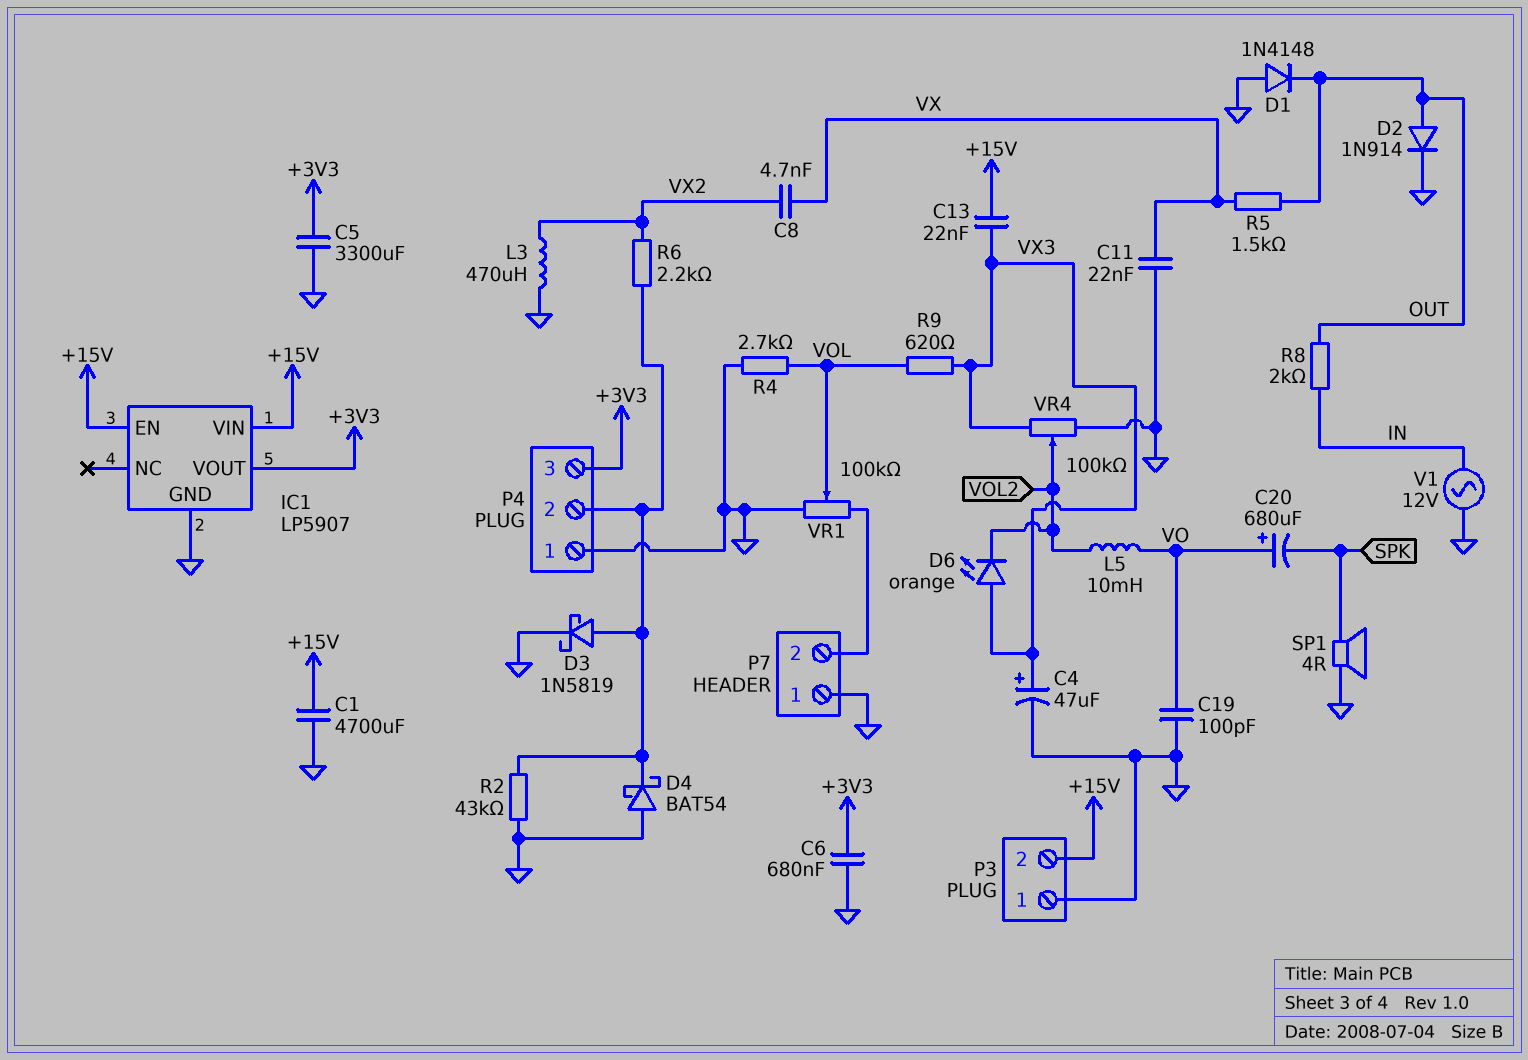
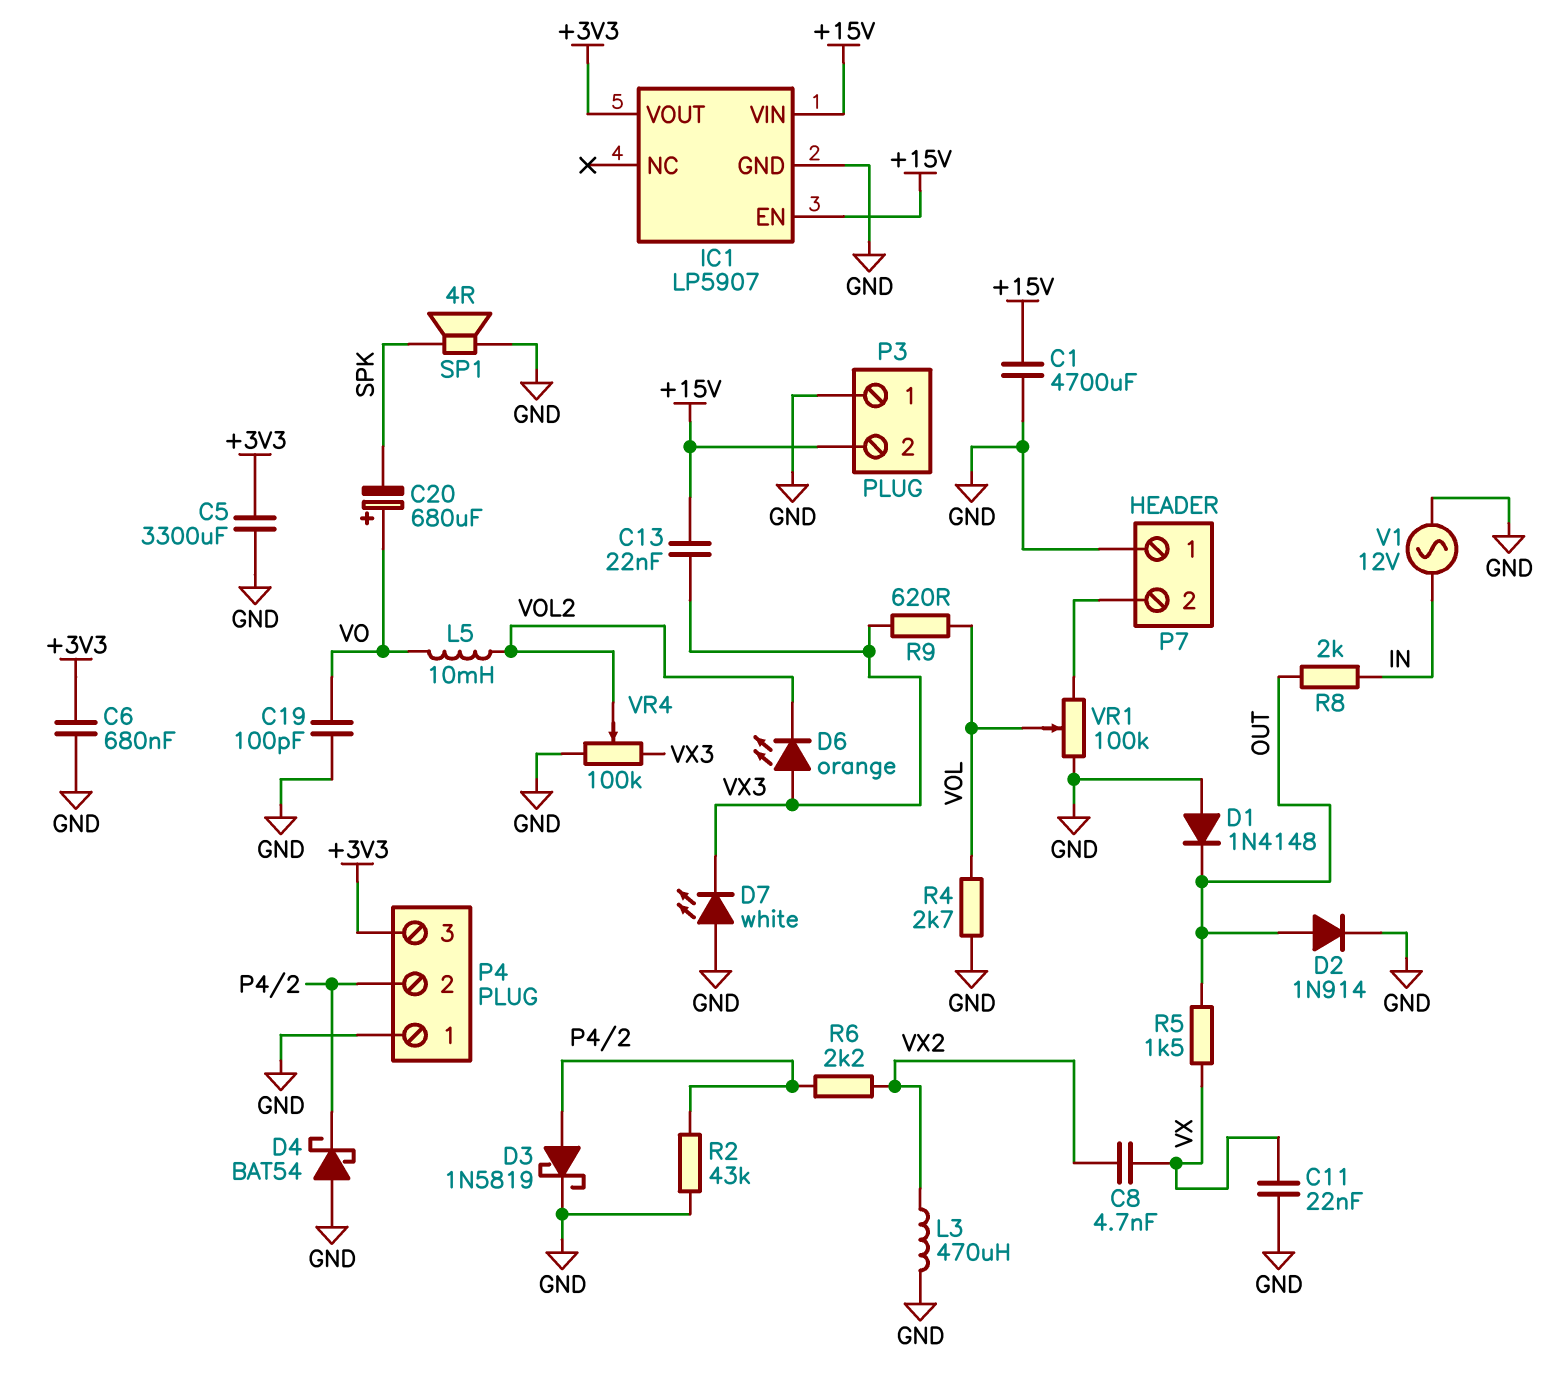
C4: 47uF (plus VX3, minus GND) -> none
D7: none -> LED white (A GND, K VX3)

